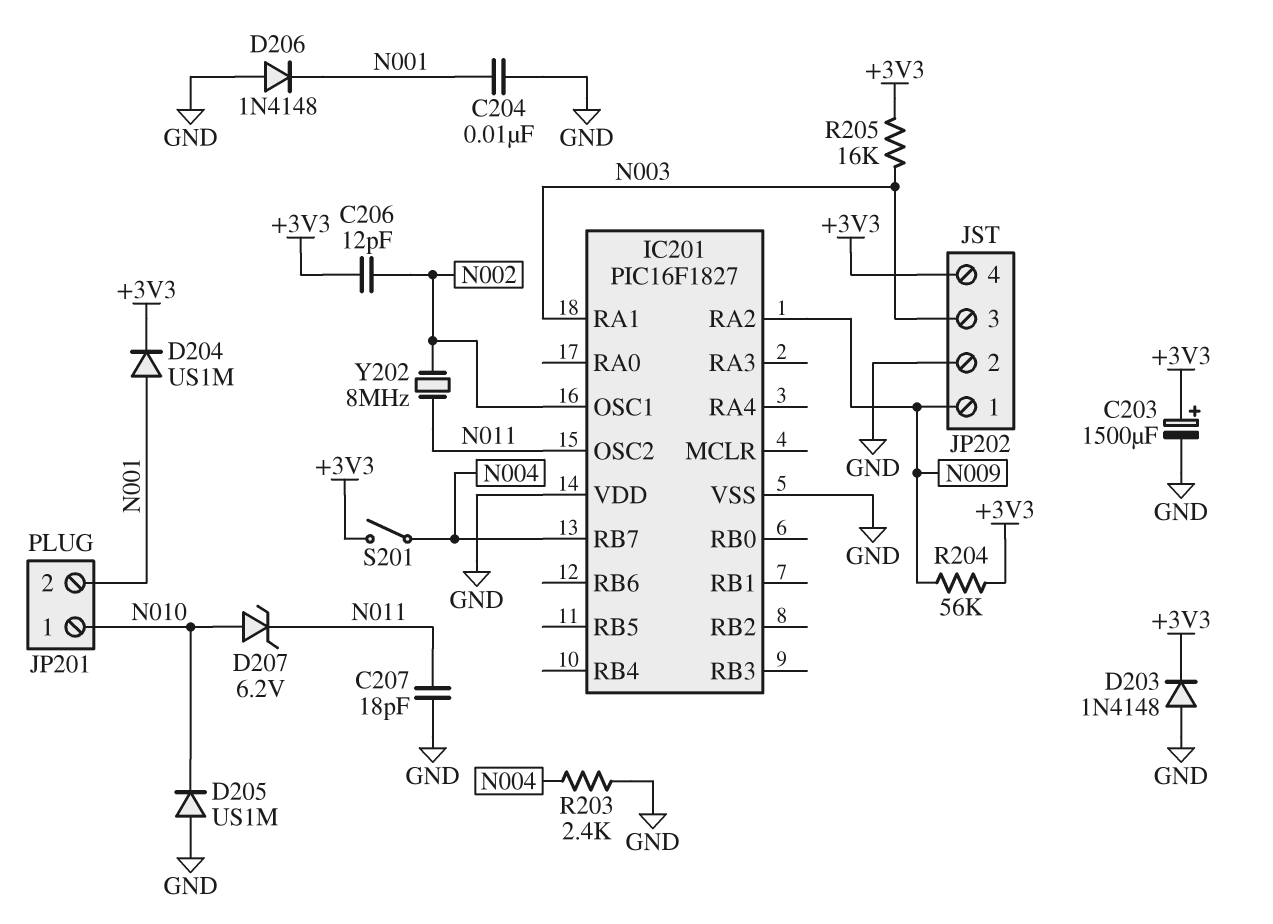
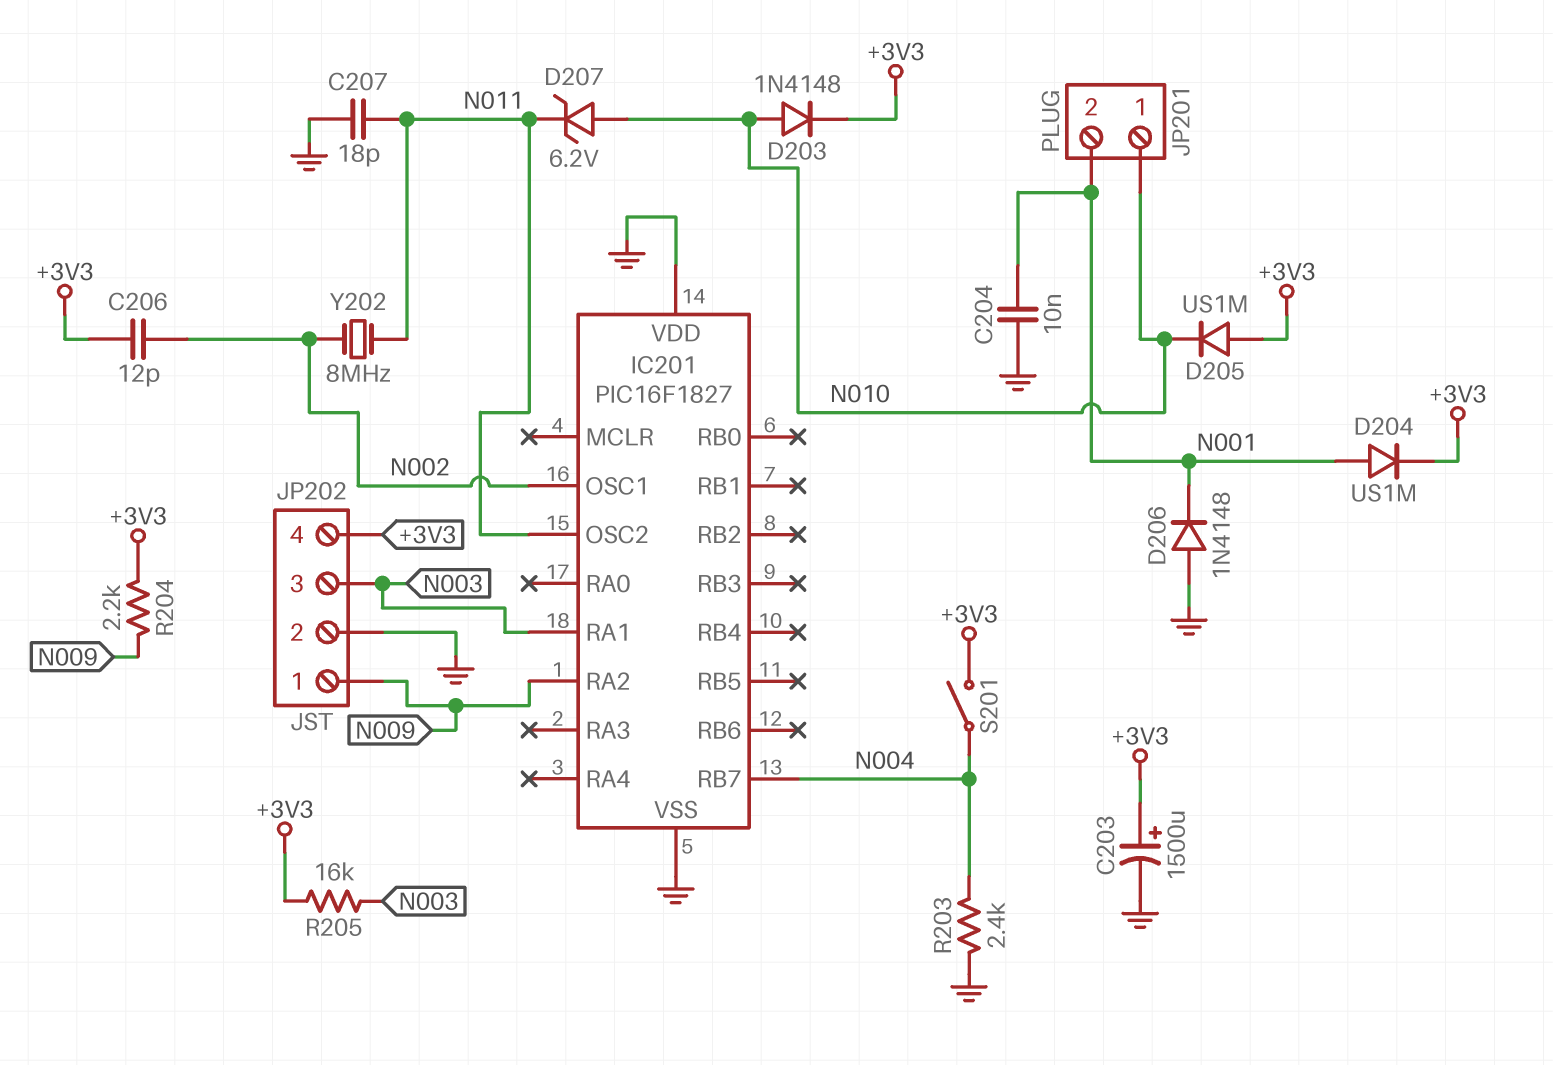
D203: diode 1N4148 (A GND, K +3V3) -> diode 1N4148 (A N010, K +3V3)
D205: diode US1M (A GND, K N010) -> diode US1M (A +3V3, K N010)
R204: 56k (+3V3, N009) -> 2.2k (+3V3, N009)

